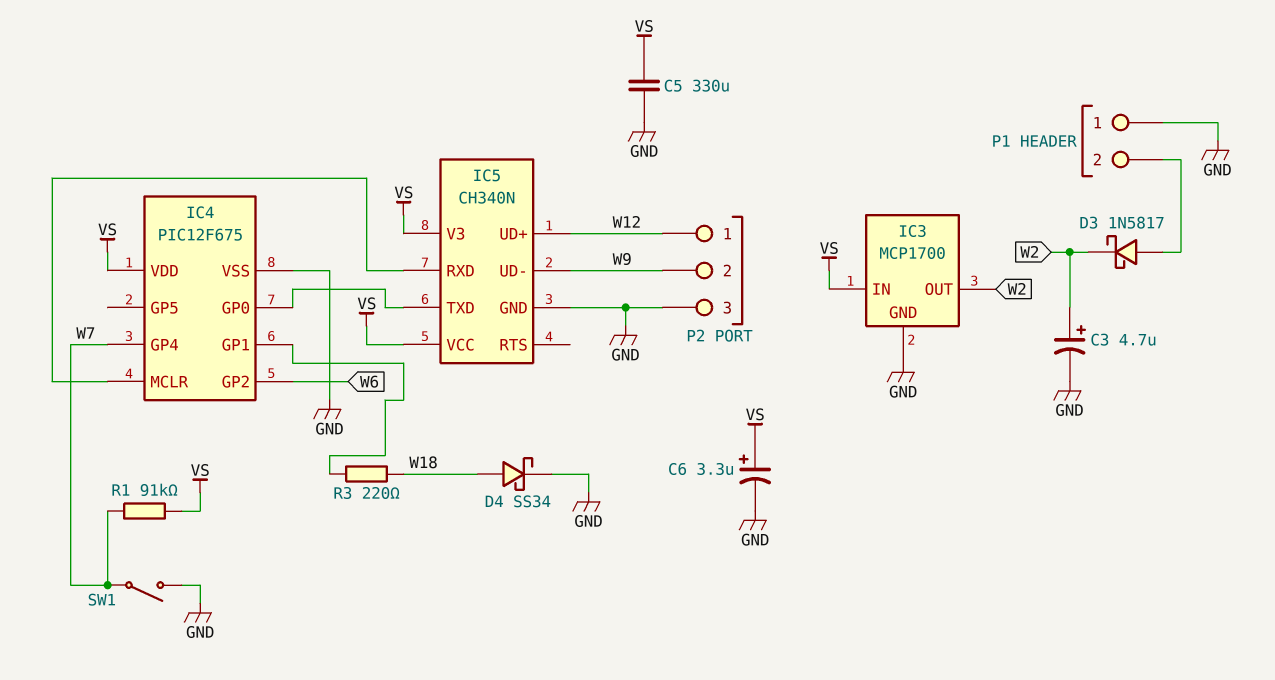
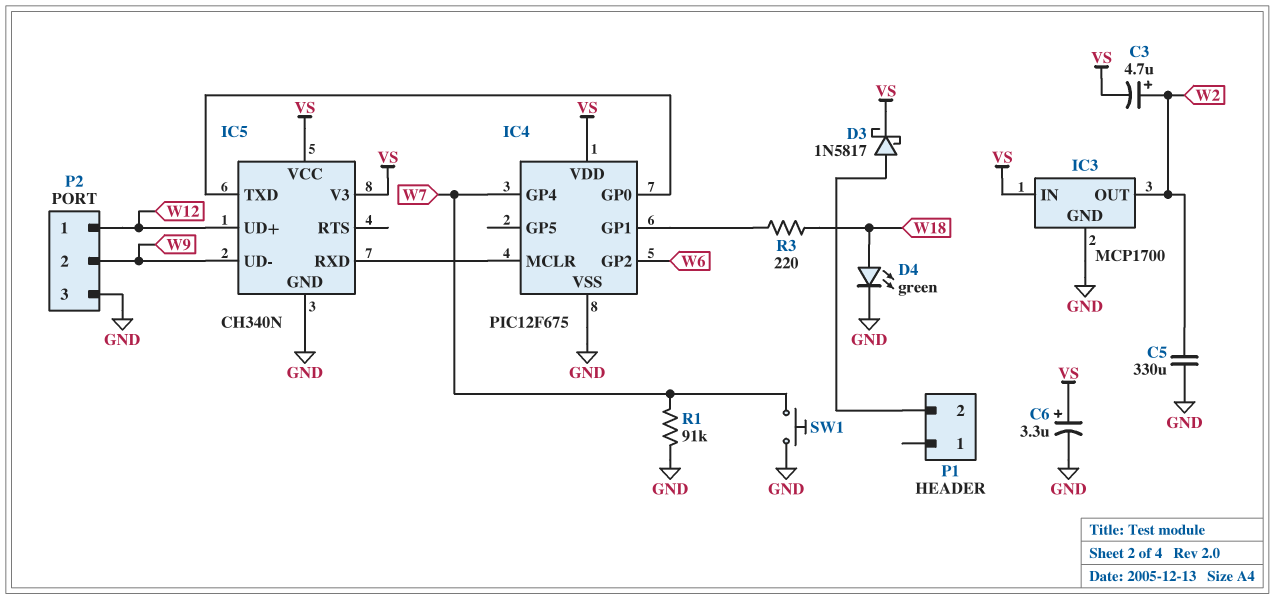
C3: 4.7uF (plus W2, minus GND) -> 4.7uF (plus W2, minus VS)
C5: 330uF (GND, VS) -> 330uF (GND, W2)
D3: schottky 1N5817 (A P1/2, K W2) -> schottky 1N5817 (A P1/2, K VS)
D4: schottky SS34 (A W18, K GND) -> LED green (A W18, K GND)
P1 pin 1: GND -> none
R1: 91k (VS, W7) -> 91k (GND, W7)
SW1: switch (GND, W7) -> button (GND, W7)

